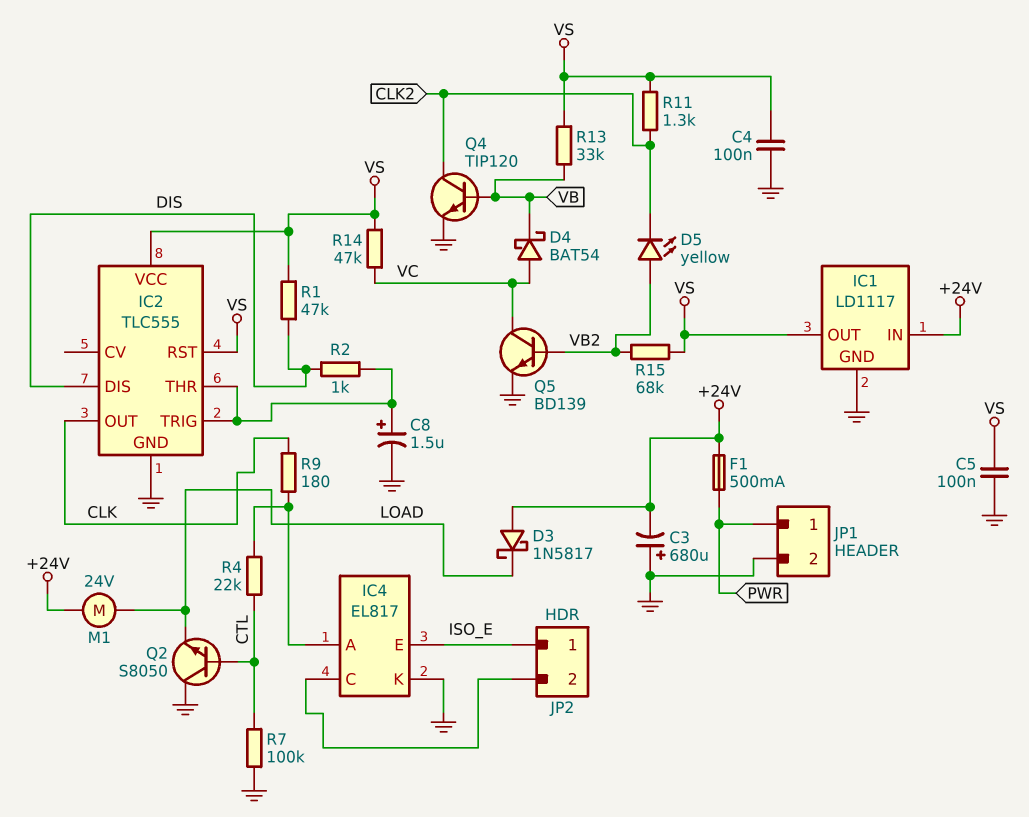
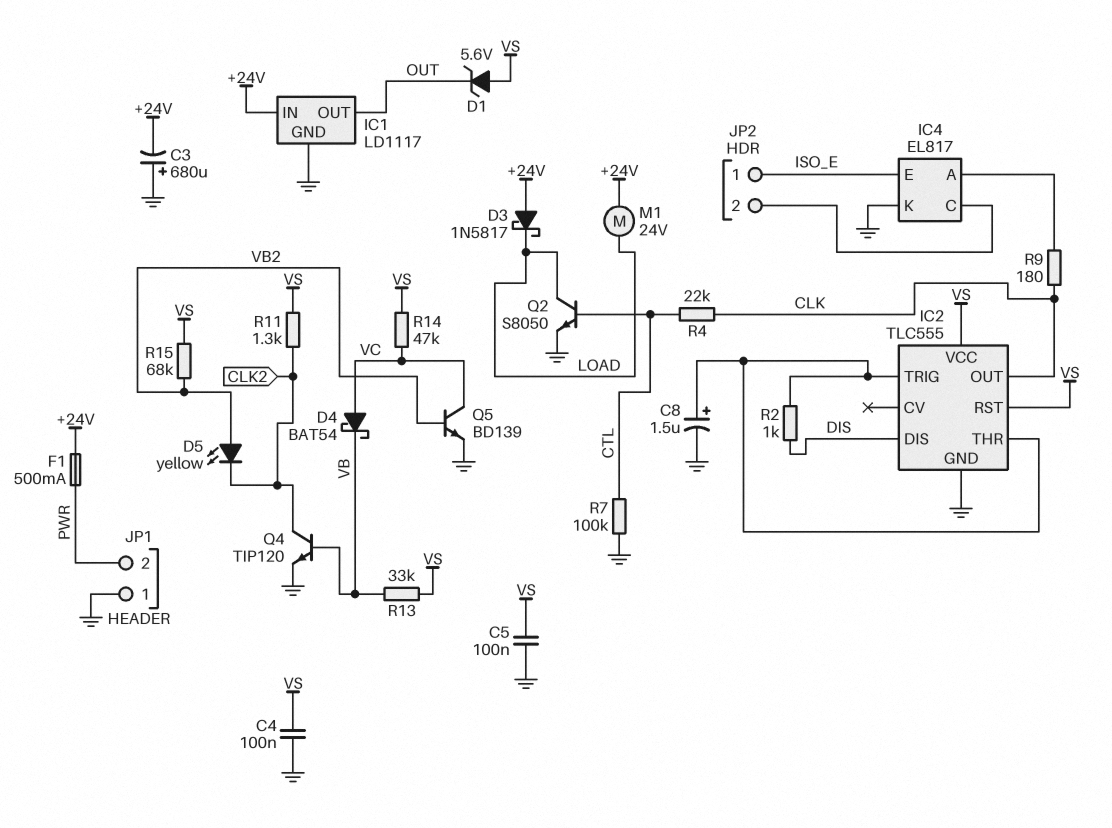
D1: none -> zener 5.6V (A VS, K OUT)
IC1 pin OUT: VS -> OUT
JP1 pin 1: PWR -> GND
JP1 pin 2: GND -> PWR
Q2: NPN S8050 (B CTL, C GND, E LOAD) -> NPN S8050 (B CTL, C LOAD, E GND)
R1: 47k (DIS, VS) -> none
R4: 22k (CTL, IC4/A) -> 22k (CLK, CTL)

